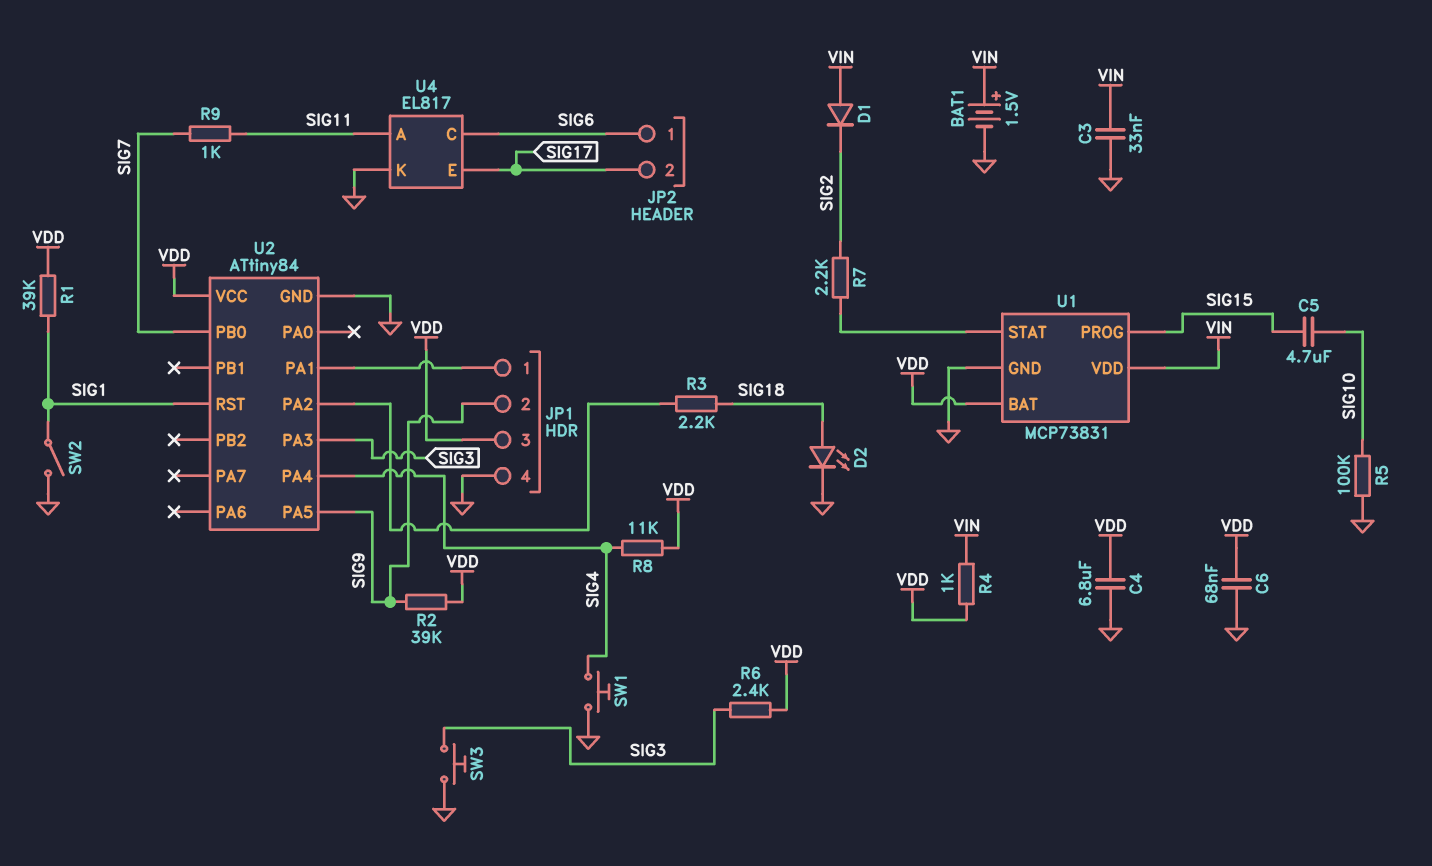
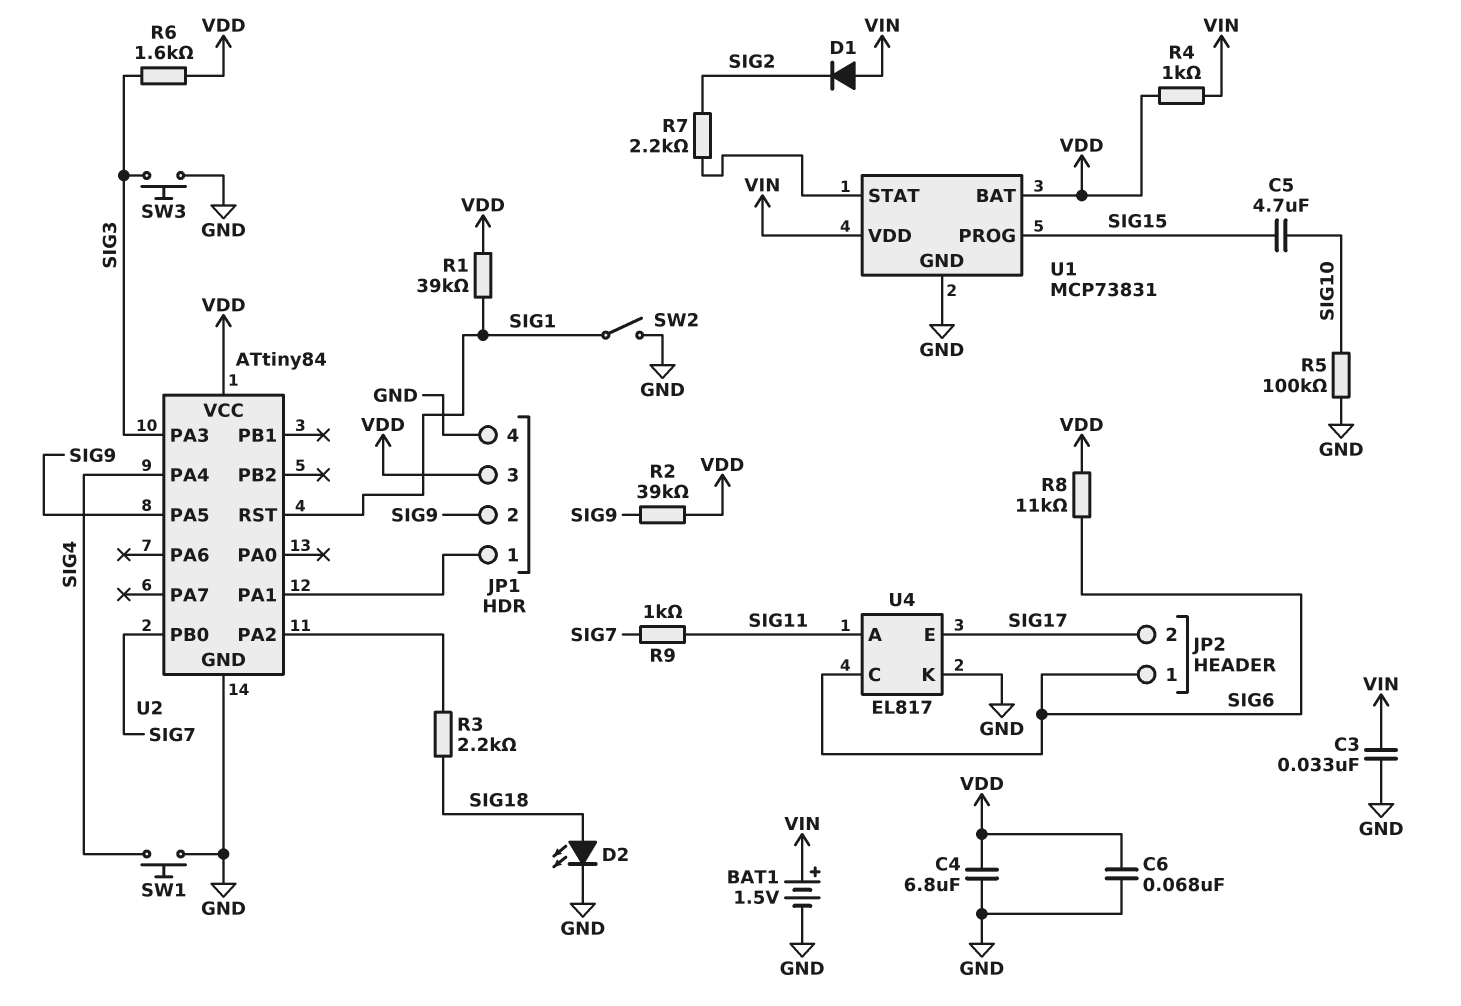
R6: 2.4k (SIG3, VDD) -> 1.6k (SIG3, VDD)
R8: 11k (SIG4, VDD) -> 11k (SIG6, VDD)

